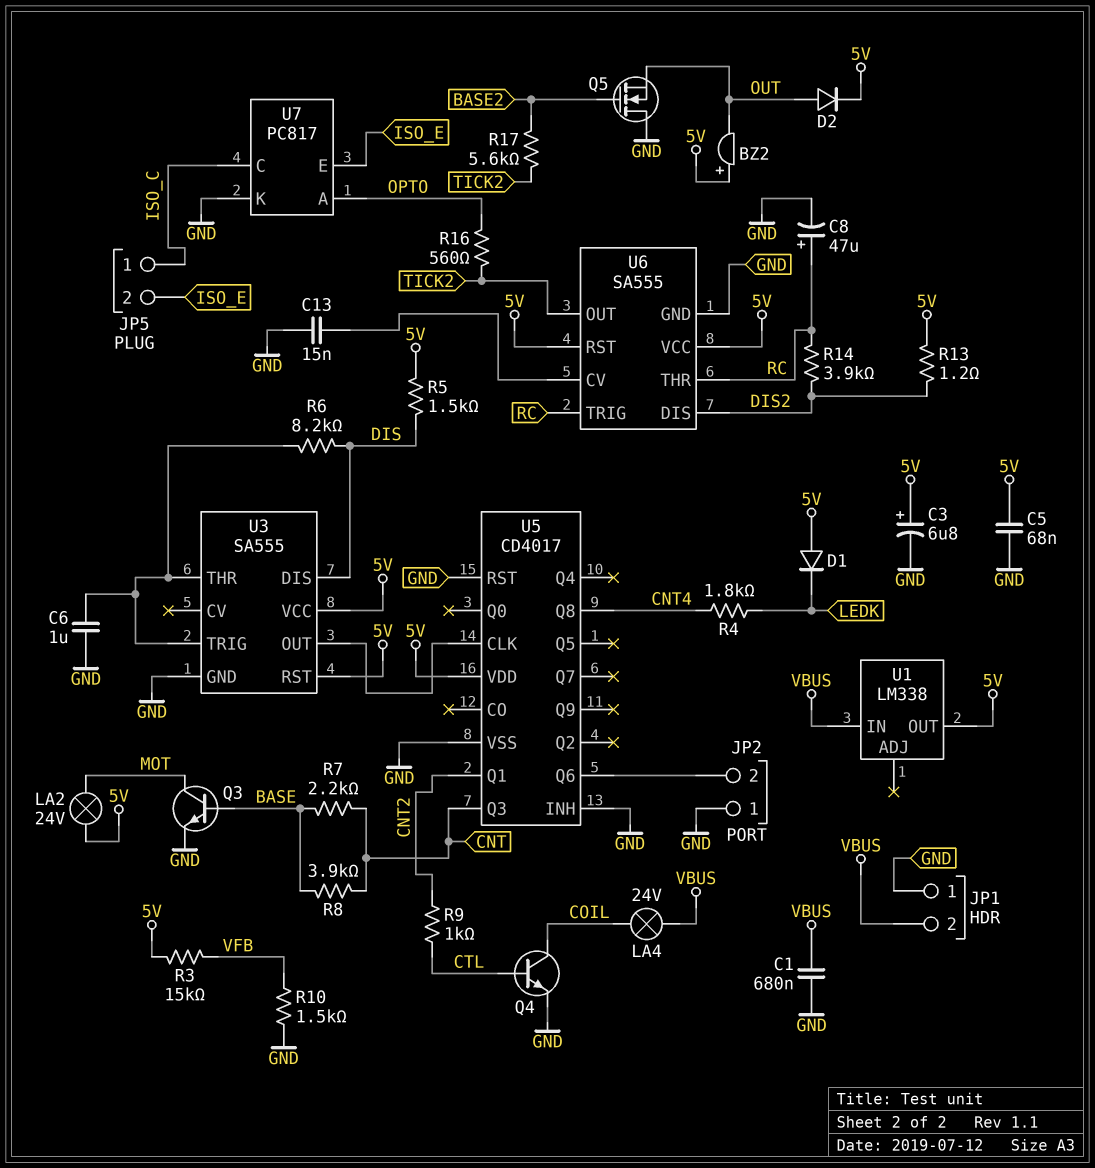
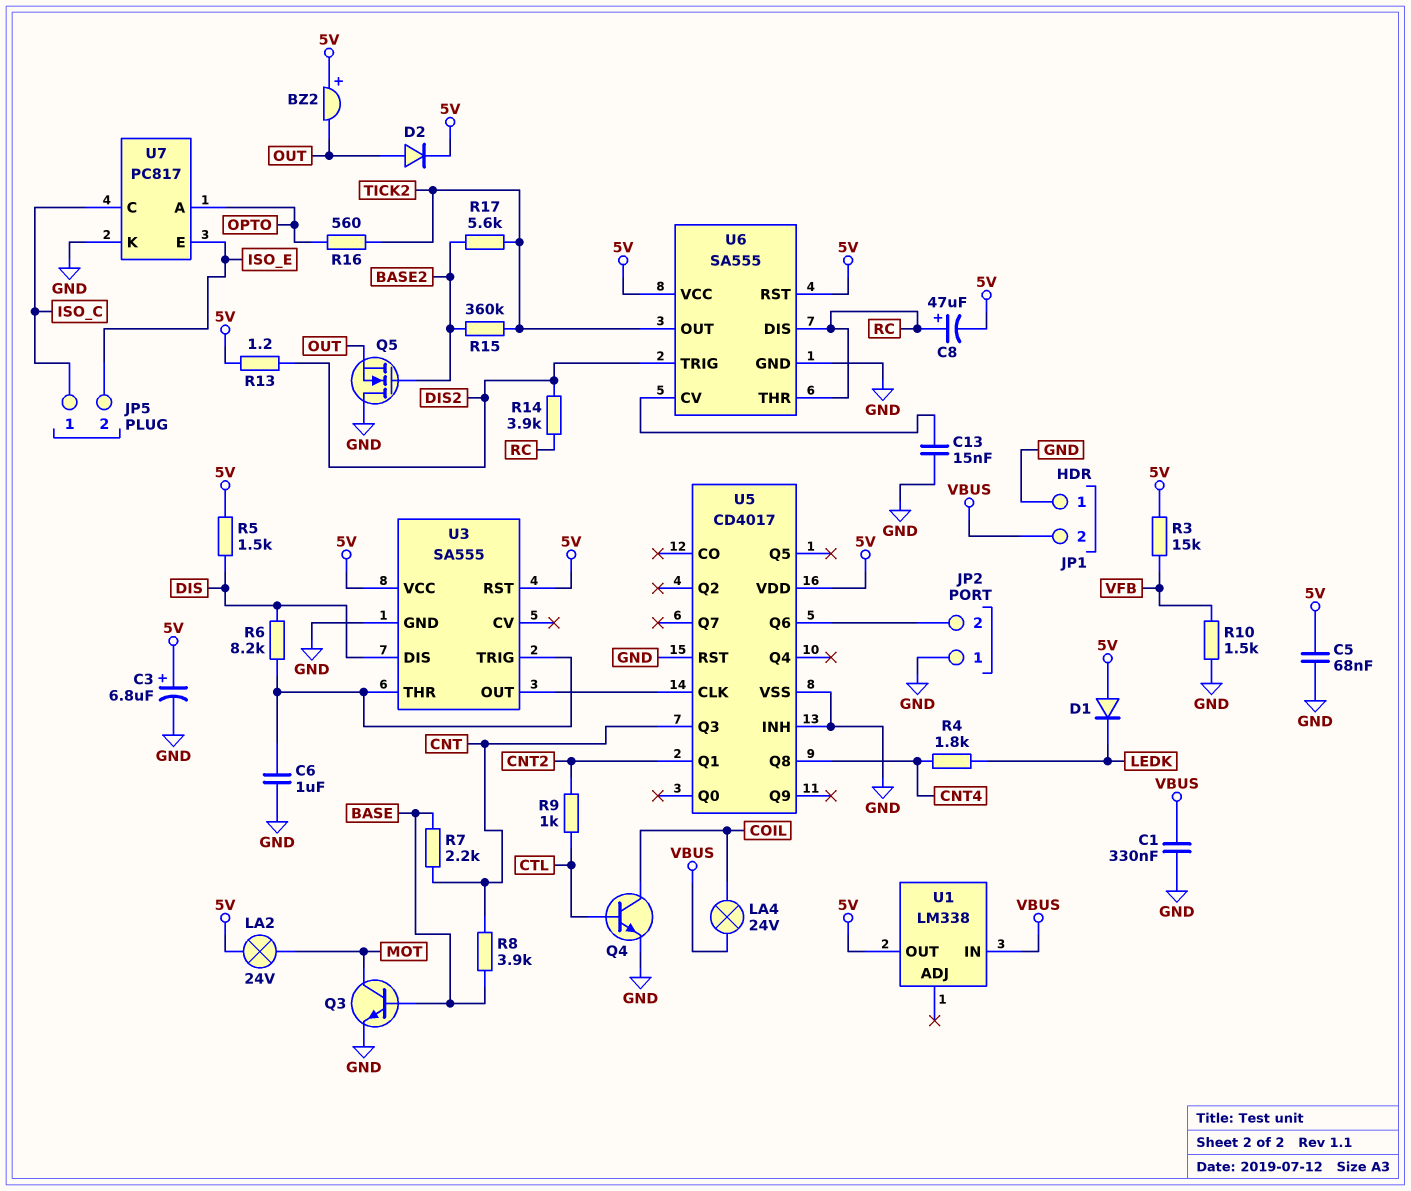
C1: 680nF (GND, VBUS) -> 330nF (GND, VBUS)
C8: 47uF (plus RC, minus GND) -> 47uF (plus RC, minus 5V)
R15: none -> 360k (BASE2, TICK2)
U6 pin DIS: DIS2 -> RC
U6 pin TRIG: RC -> DIS2

